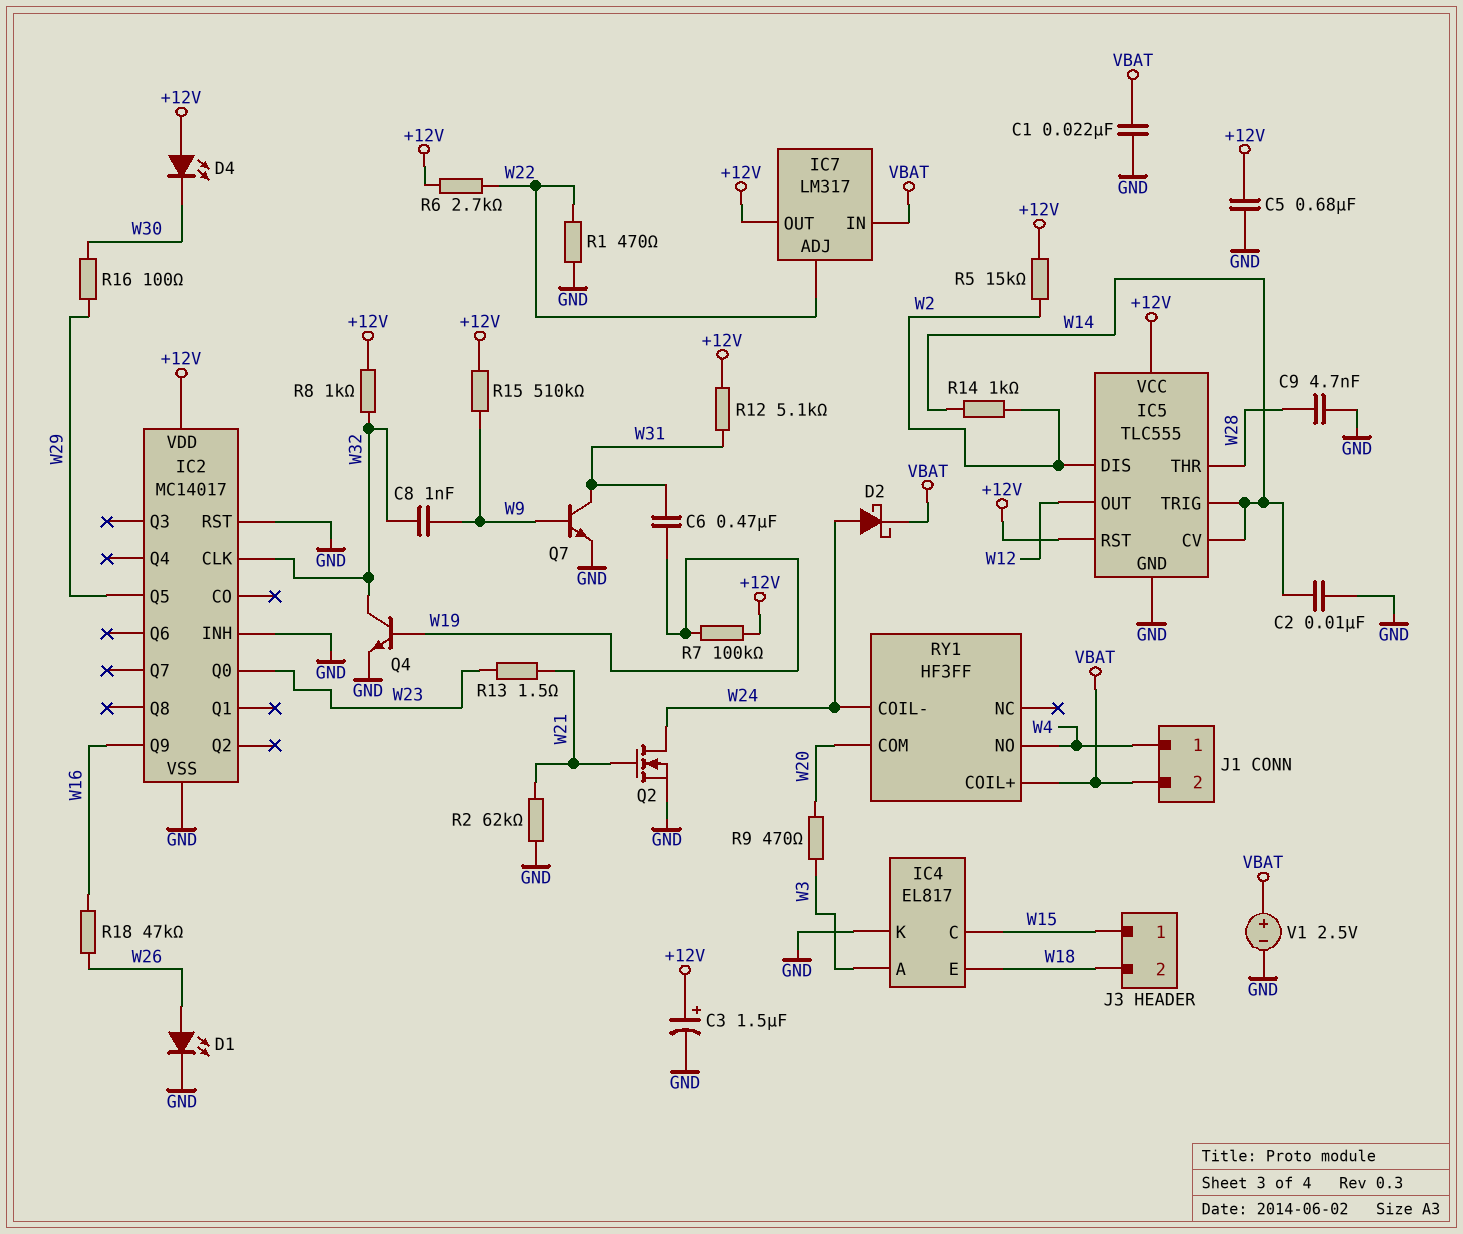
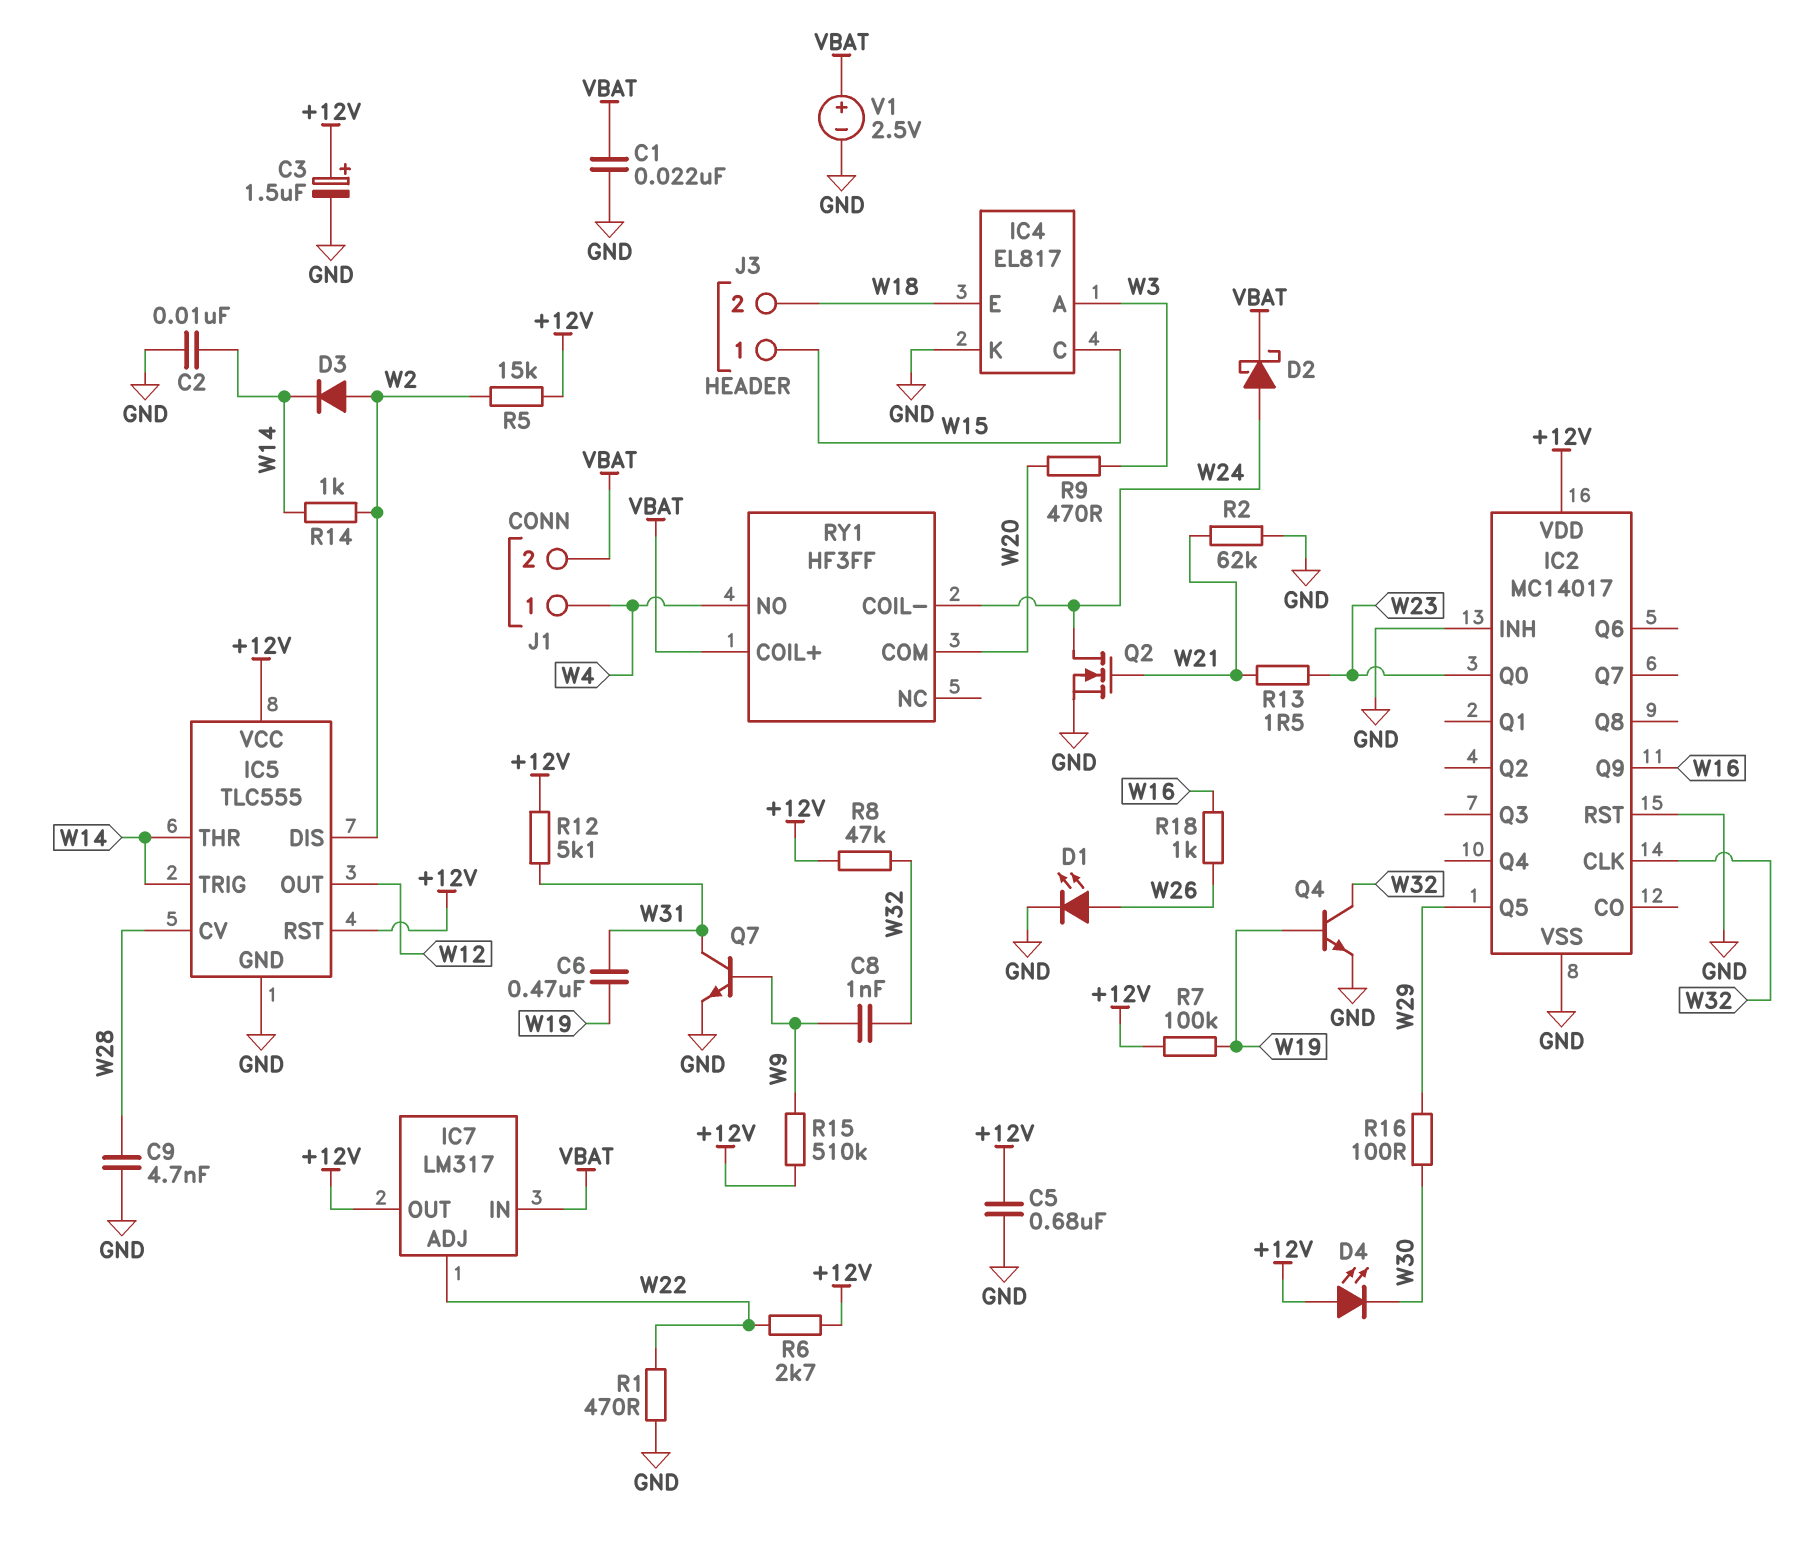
D3: none -> diode (A W2, K W14)
IC5 pin CV: W14 -> W28
IC5 pin THR: W28 -> W14
R8: 1k (+12V, W32) -> 47k (+12V, W32)
R18: 47k (W16, W26) -> 1k (W16, W26)

